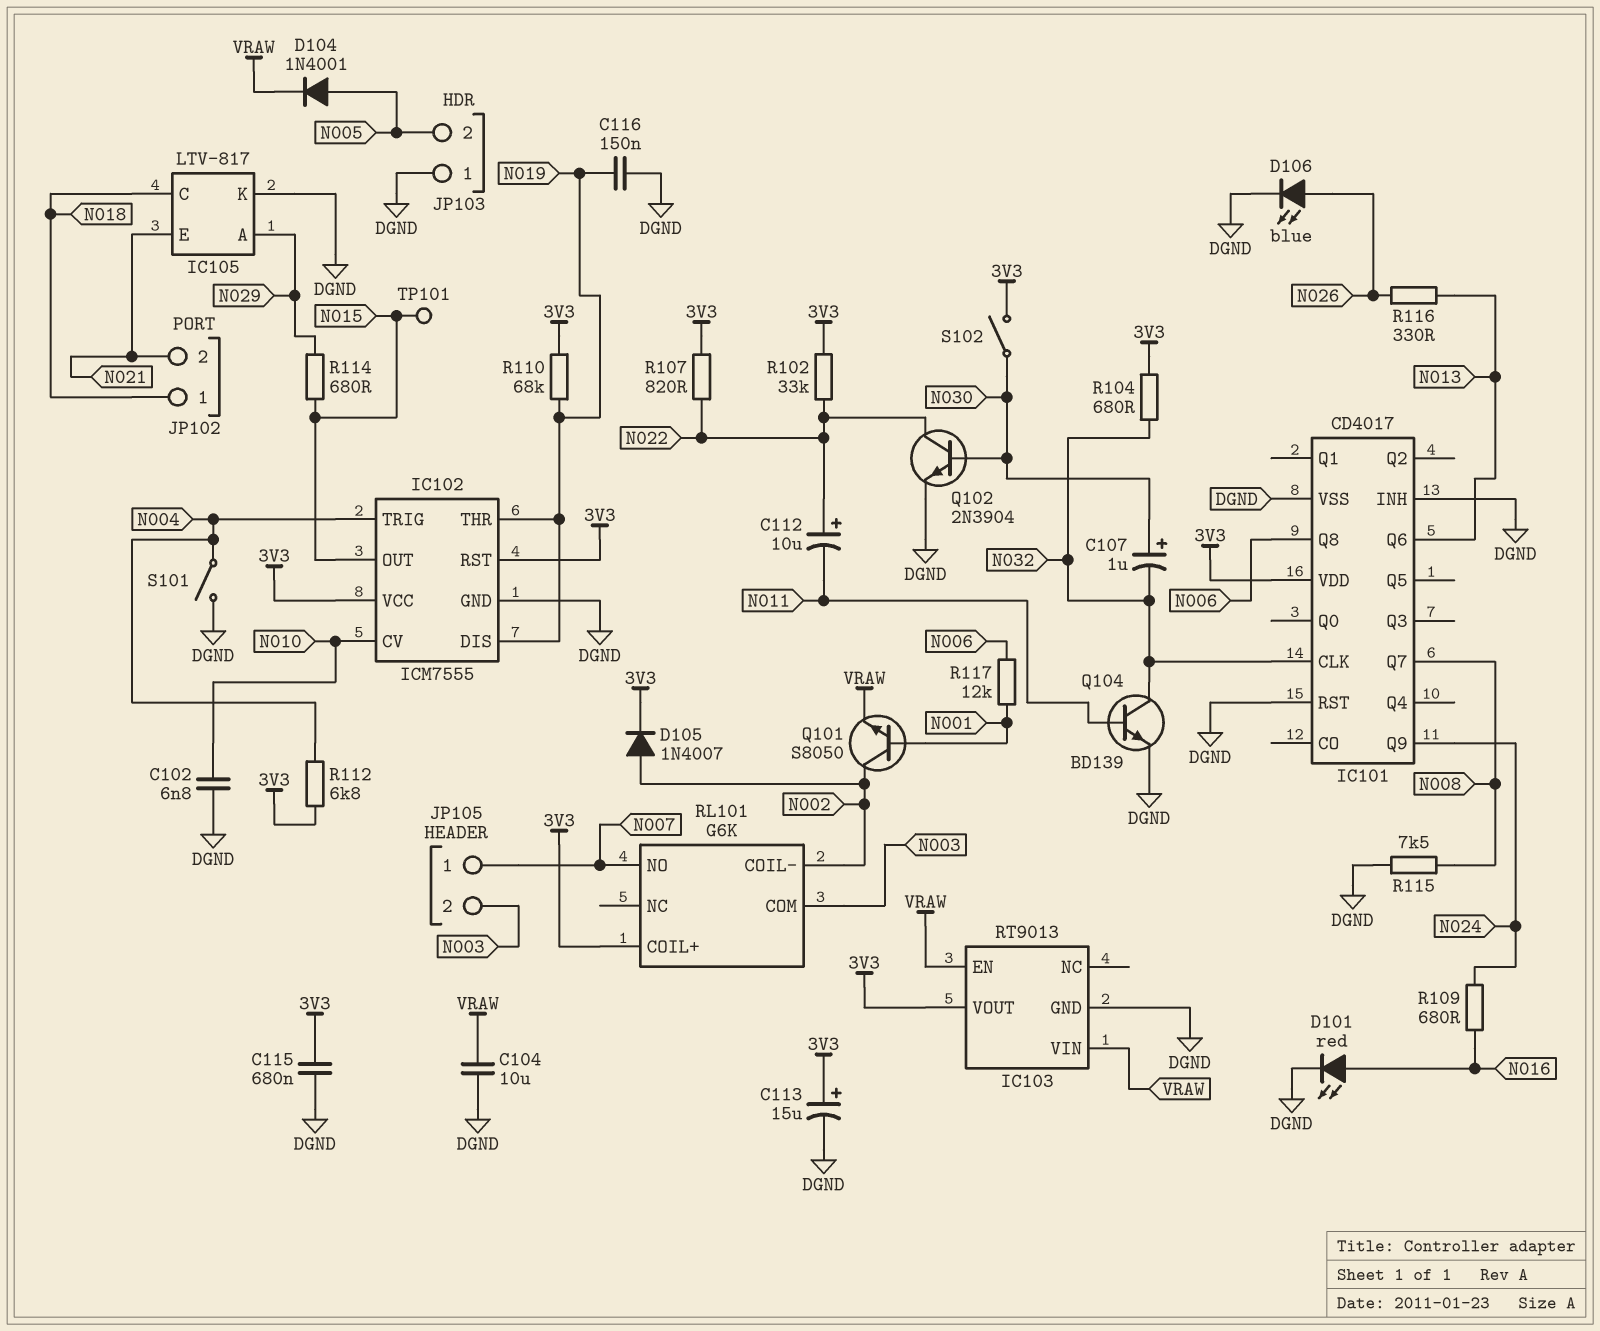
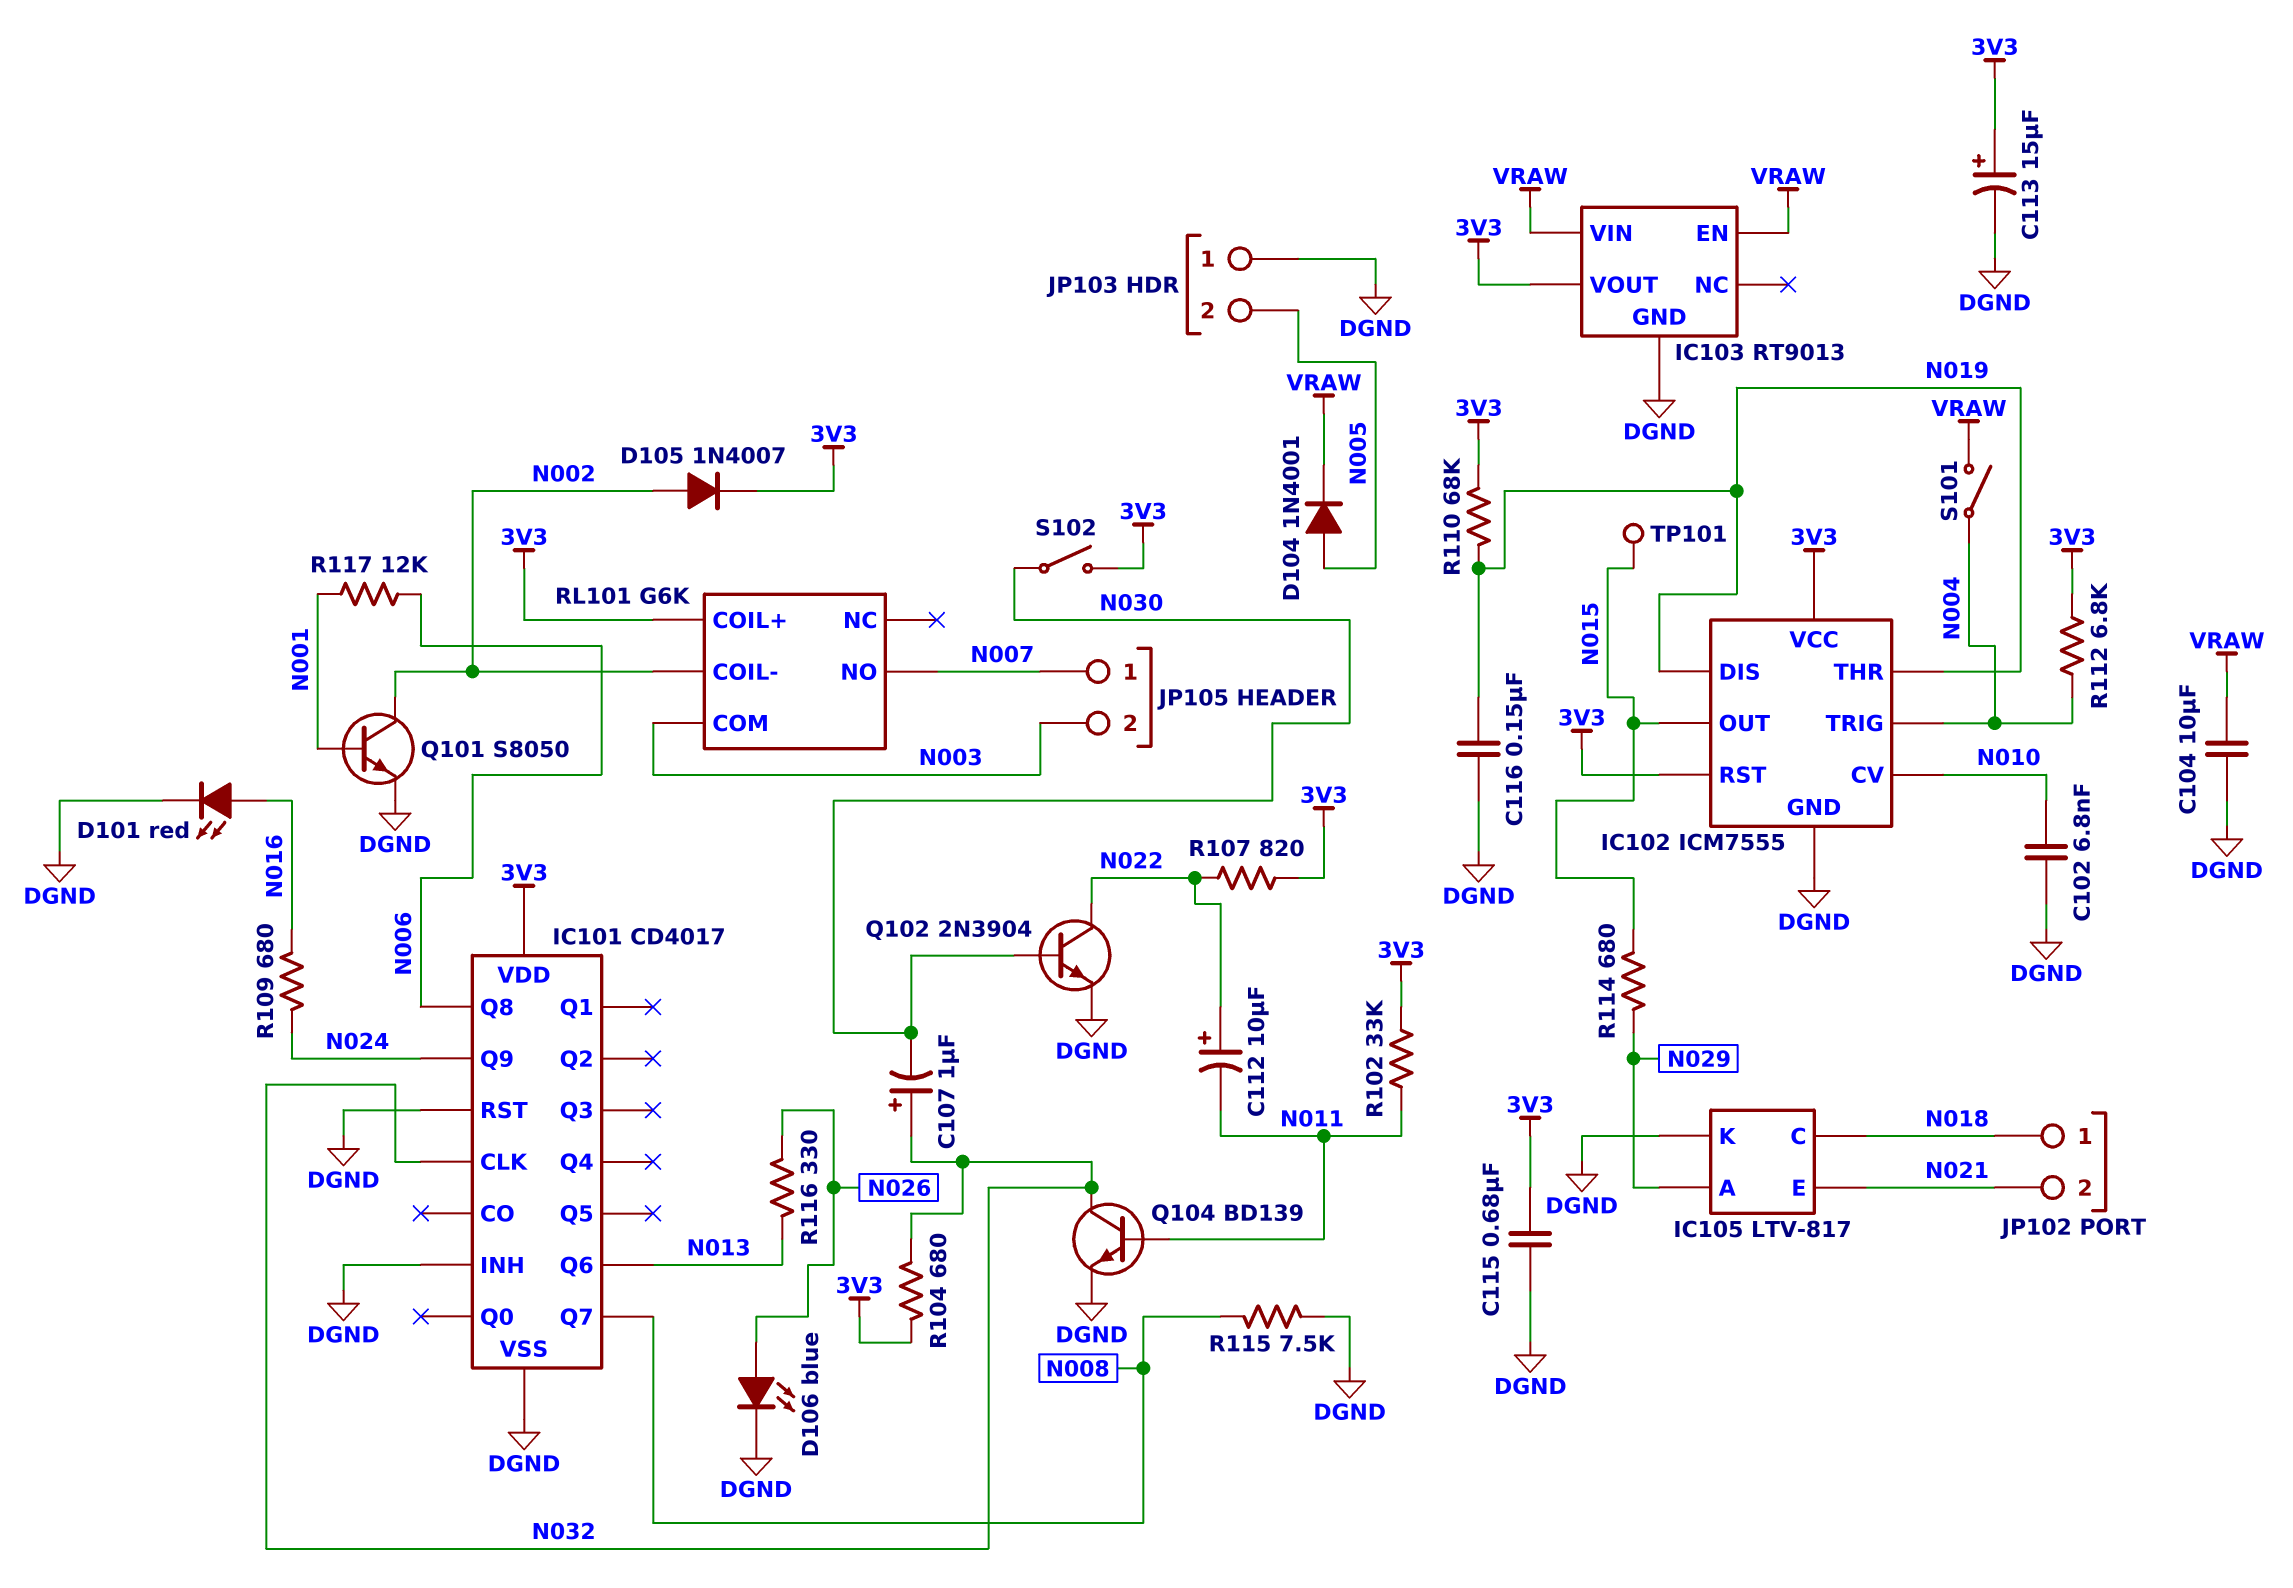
C107: 1uF (plus N030, minus N032) -> 1uF (plus N032, minus N030)
Q101: NPN S8050 (B N001, C N002, E VRAW) -> NPN S8050 (B N001, C N002, E DGND)
R102: 33k (3V3, N022) -> 33k (3V3, N011)
S101: switch (DGND, N004) -> switch (N004, VRAW)

